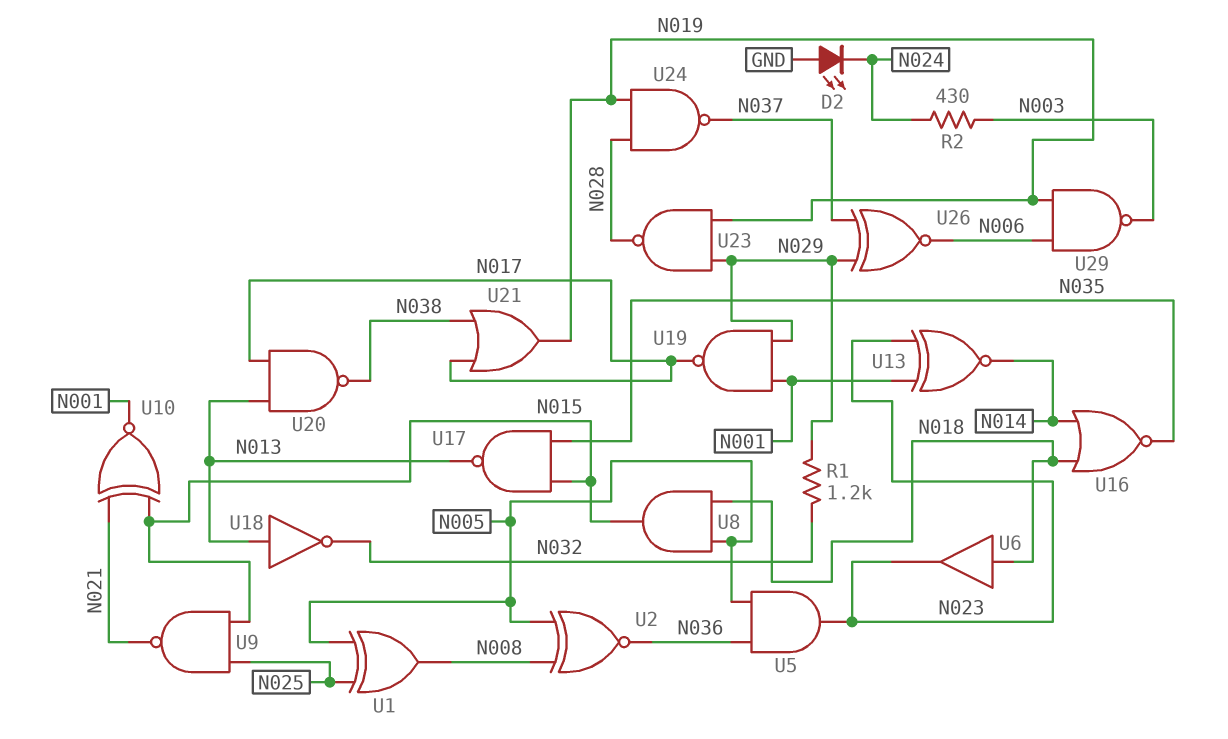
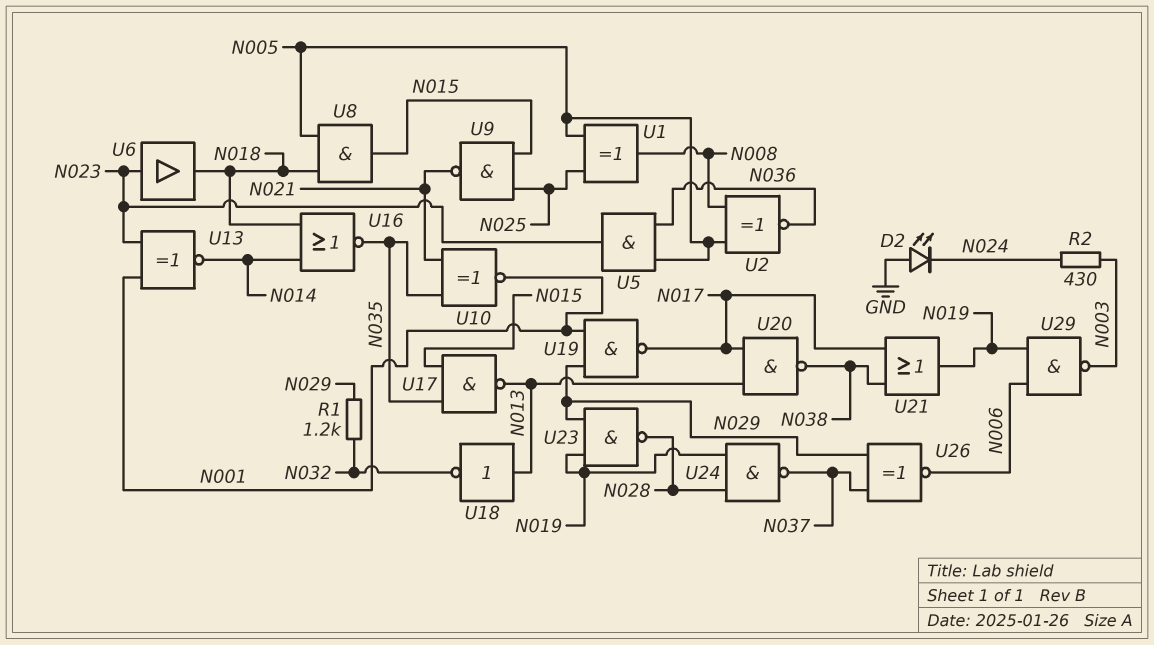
U6: buffer (in N018, out N023) -> buffer (in N023, out N018)
U10: XNOR (in N015, in N021, out N001) -> XNOR (in N021, in N035, out N001)

